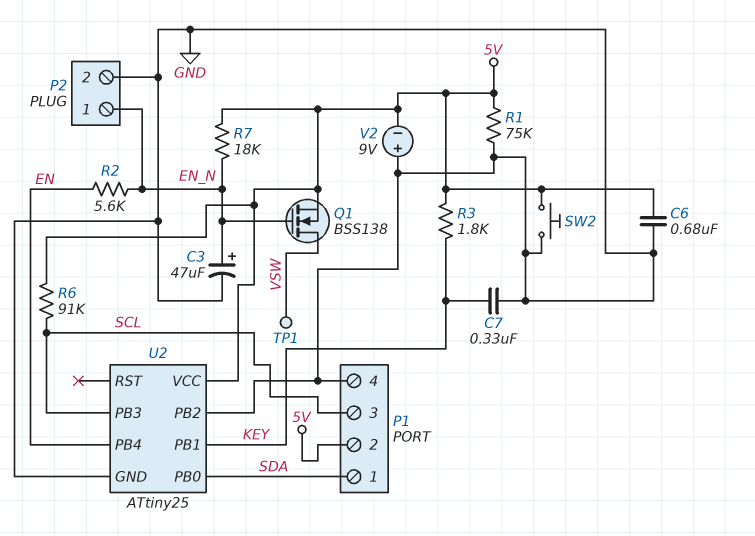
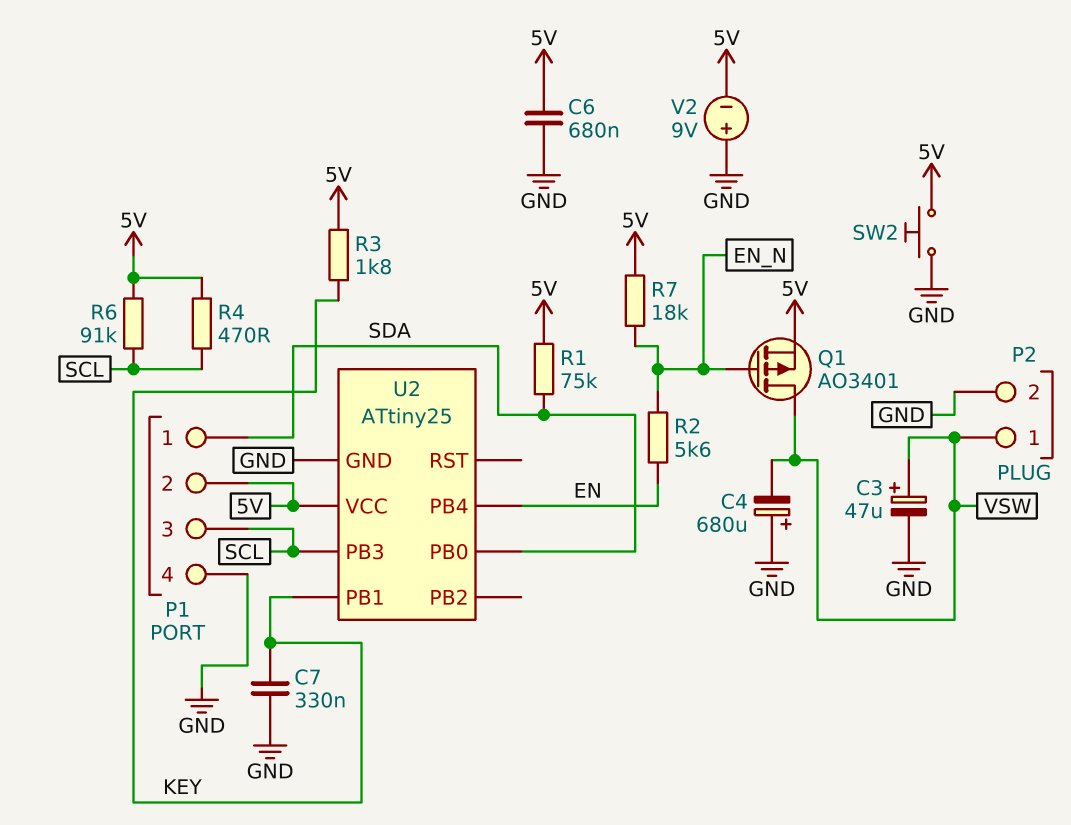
C3: 47uF (plus EN_N, minus GND) -> 47uF (plus VSW, minus GND)
C4: none -> 680uF (plus GND, minus VSW)
P2 pin 1: EN_N -> VSW
Q1: NMOS BSS138 (G EN_N, D VSW, S 5V) -> PMOS AO3401 (G EN_N, D VSW, S 5V)
R1: 75k (5V, GND) -> 75k (5V, SDA)
R4: none -> 470 (5V, SCL)
TP1: test point (VSW) -> none
U2 pin PB2: GND -> none

